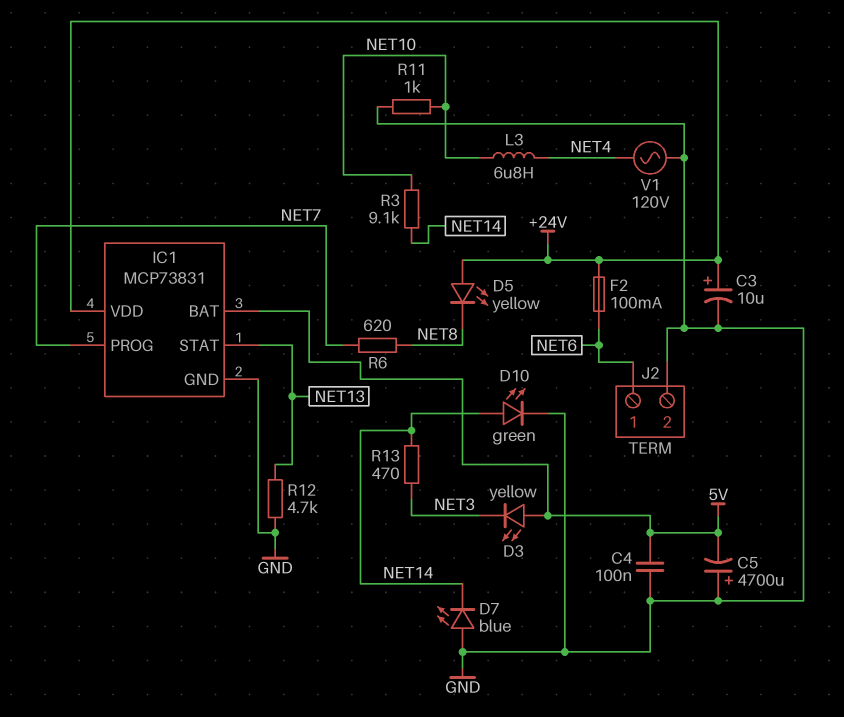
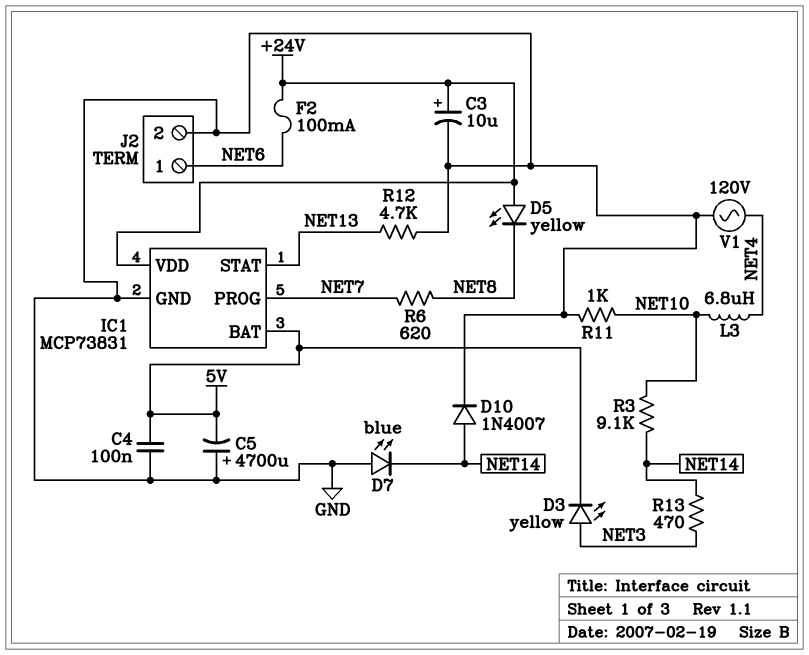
D3: LED yellow (A 5V, K NET3) -> LED yellow (A NET3, K 5V)
D10: LED green (A NET14, K GND) -> diode 1N4007 (A NET14, K GND)

